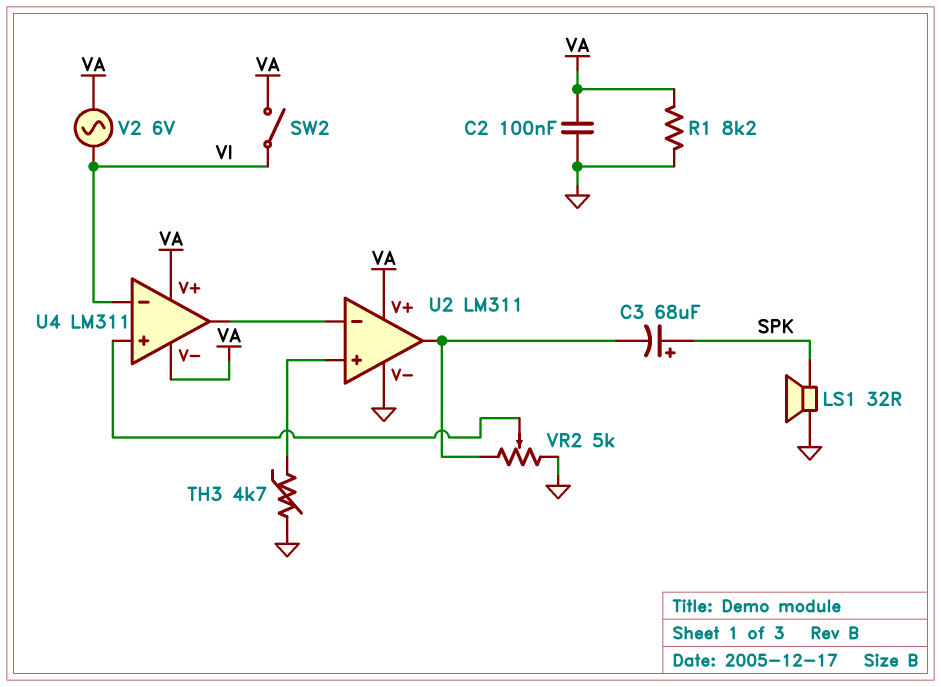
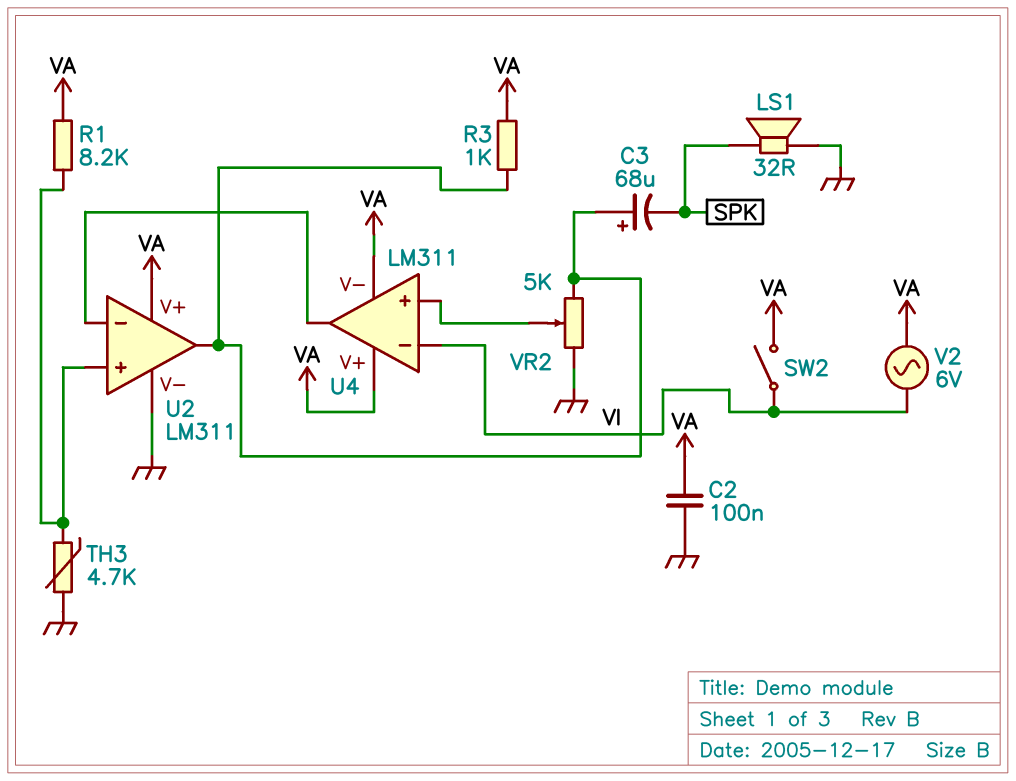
C3: 68uF (plus SPK, minus U2/out) -> 68uF (plus U2/out, minus SPK)
R1: 8.2k (GND, VA) -> 8.2k (U2/in+, VA)
R3: none -> 1k (U2/out, VA)

